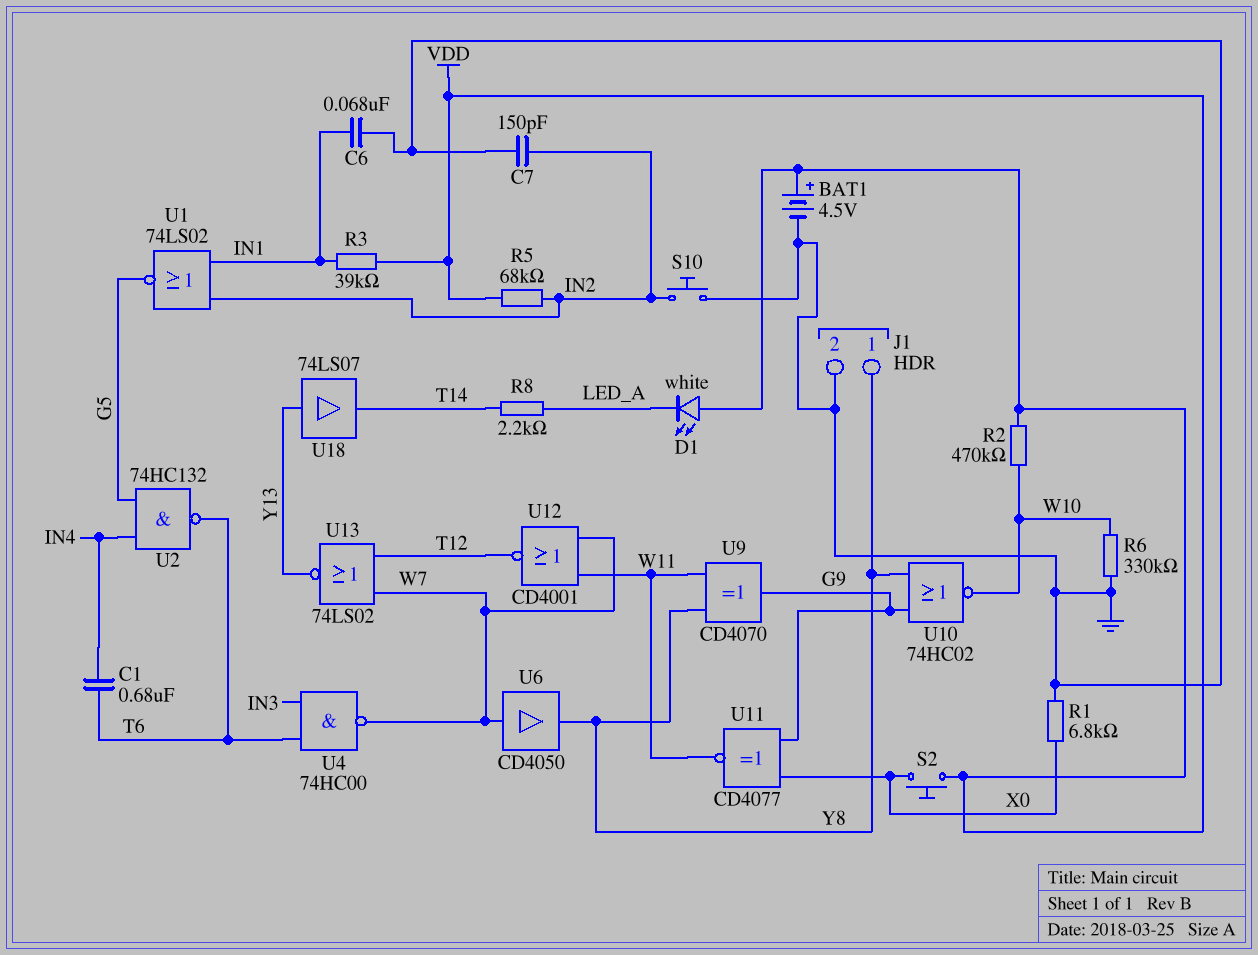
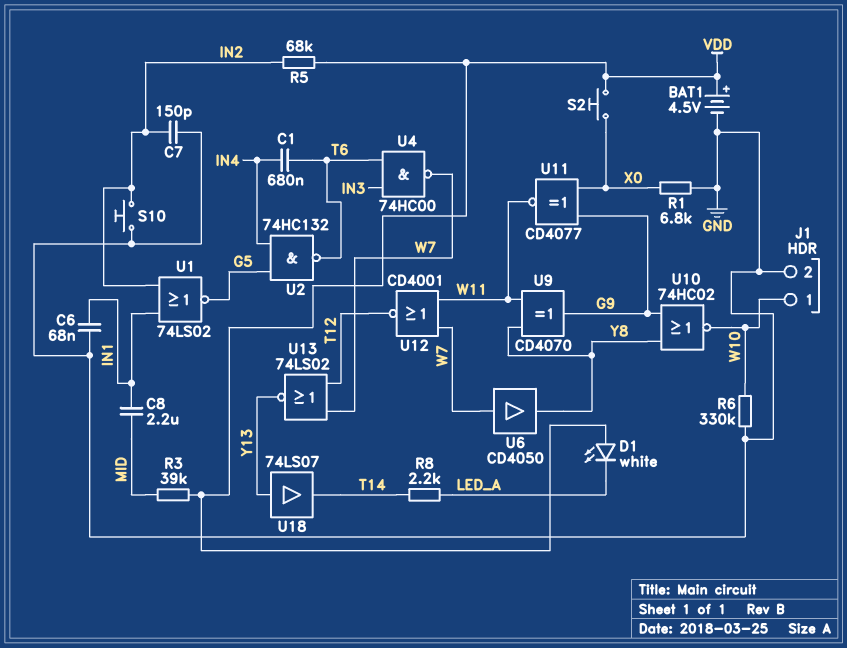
C8: none -> 2.2uF (IN1, MID)
J1 pin 1: Y8 -> W10
R2: 470k (VDD, W10) -> none
R3: 39k (IN1, VDD) -> 39k (MID, VDD)

